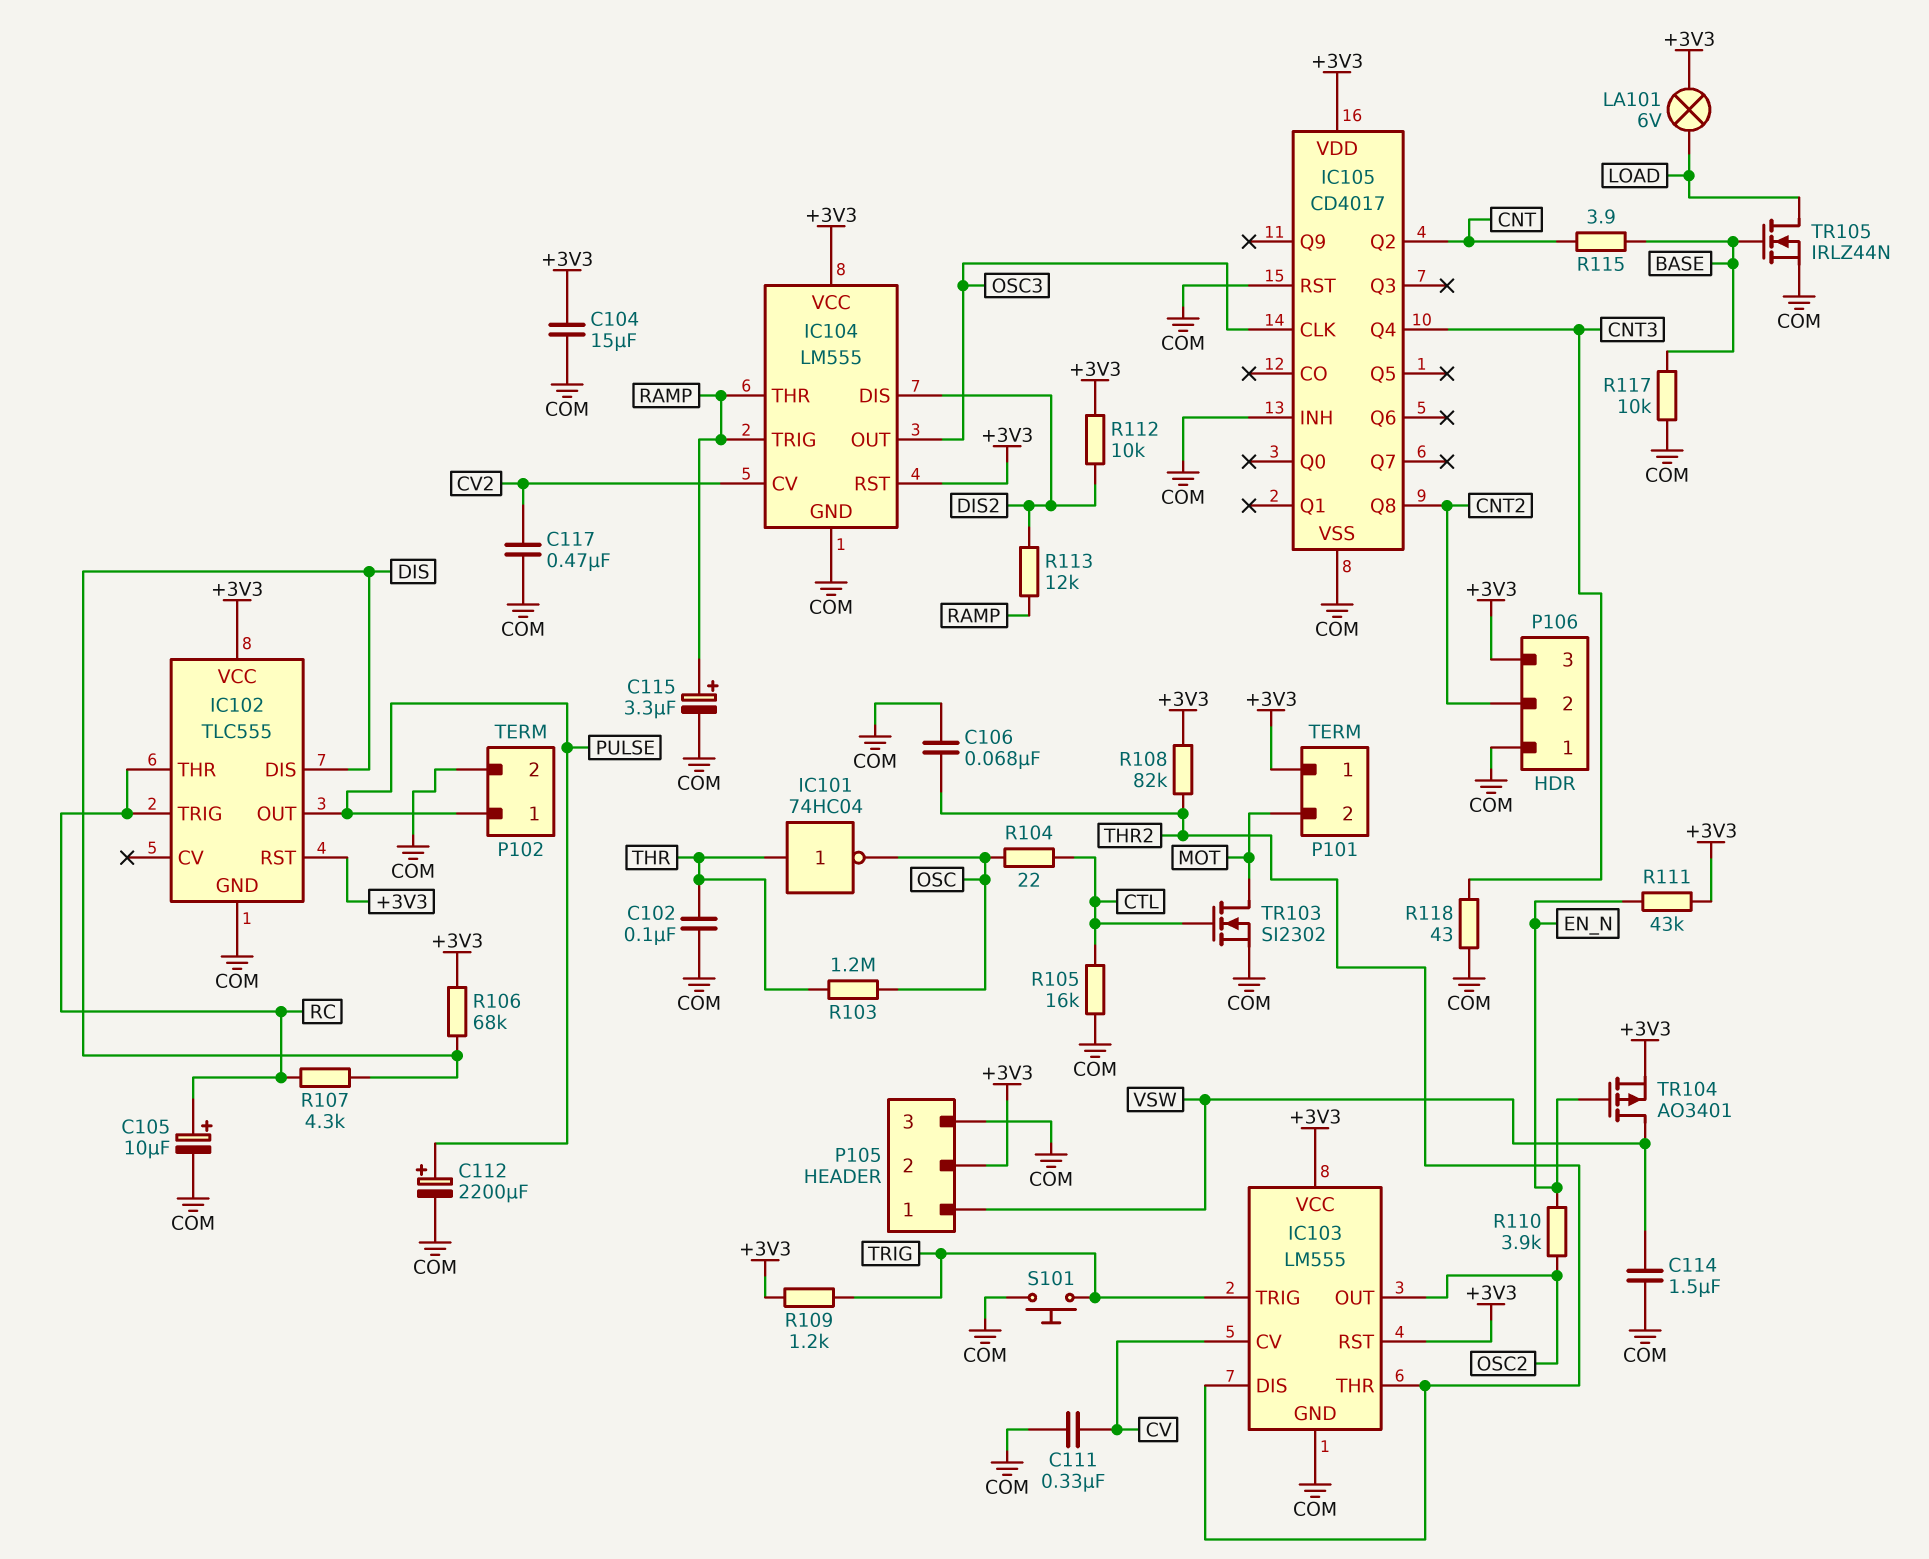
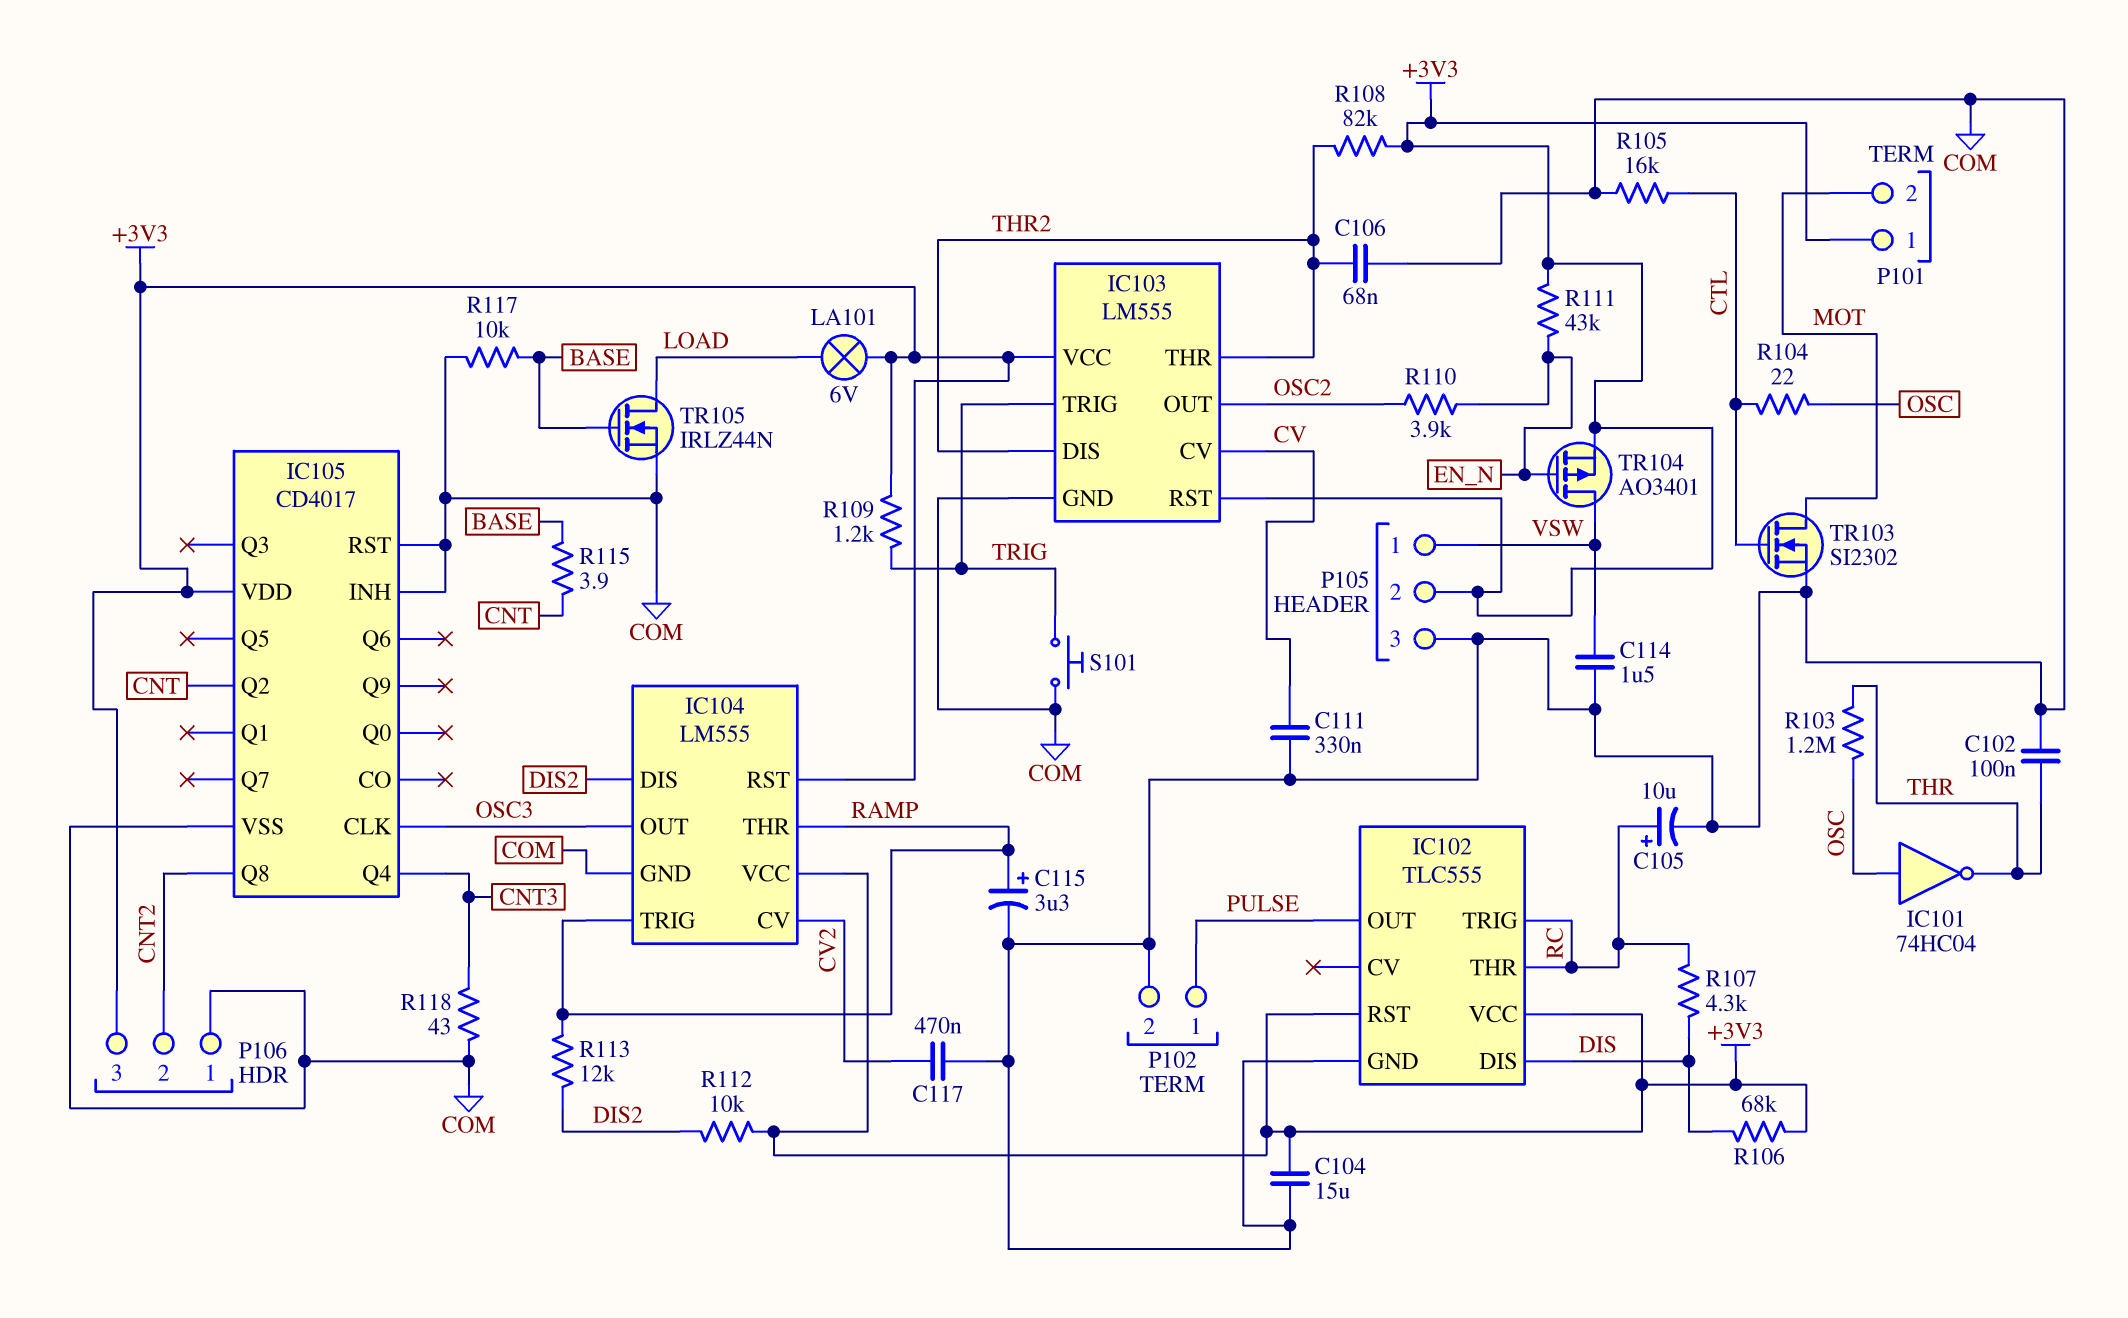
C112: 2200uF (plus PULSE, minus COM) -> none
IC101: NOT 74HC04 (in THR, out OSC) -> NOT 74HC04 (in OSC, out THR)

